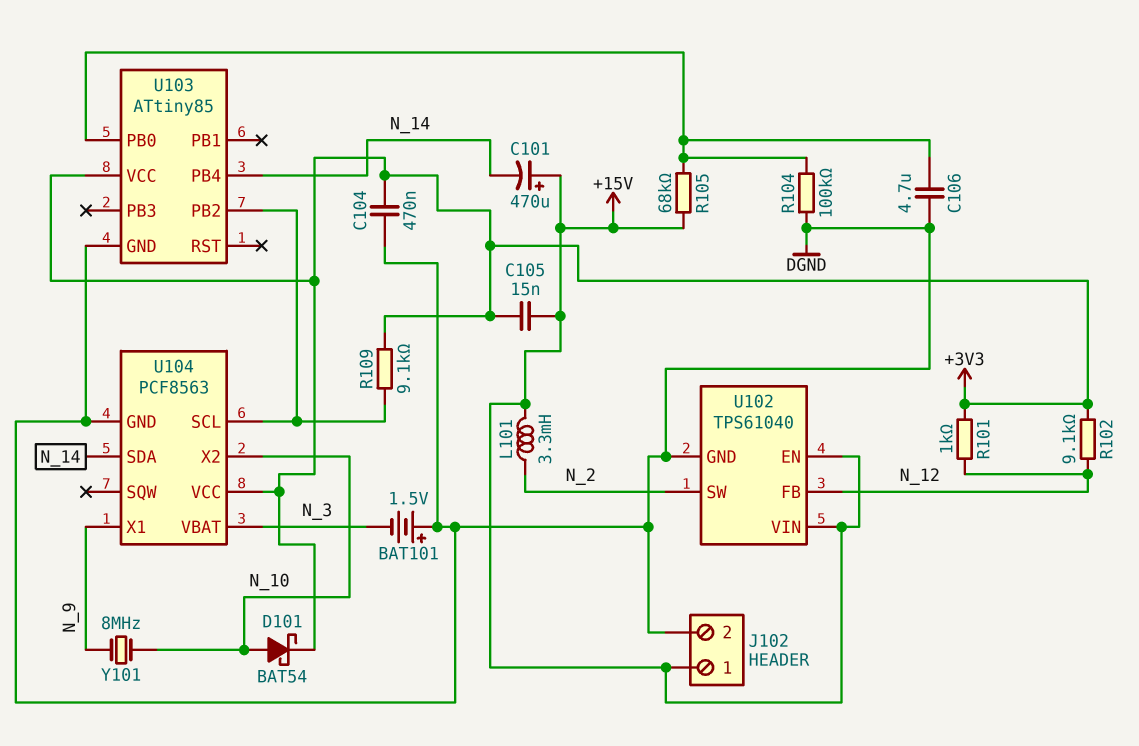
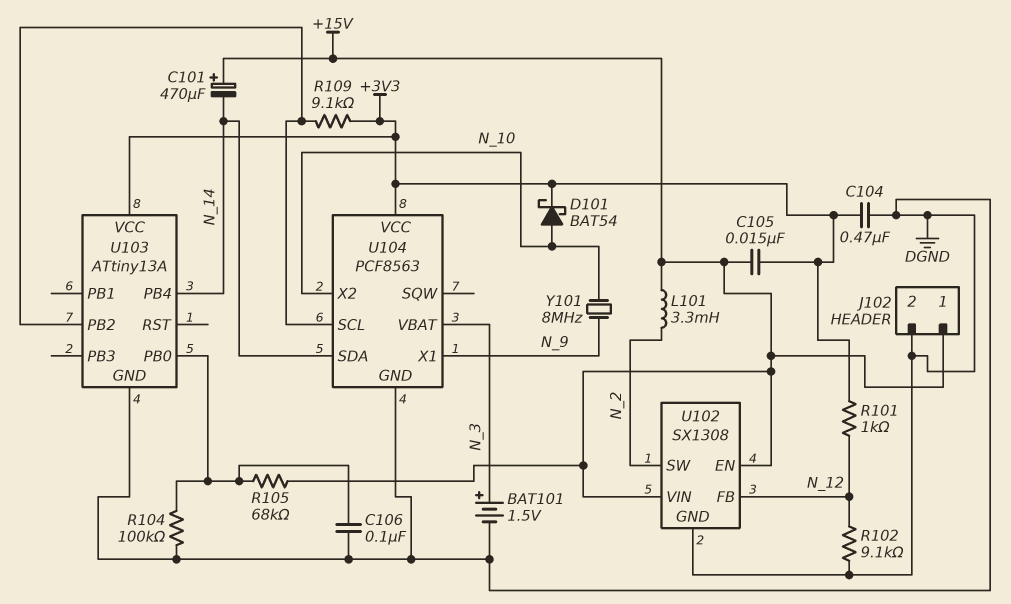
BAT101: 1.5V (plus DGND, minus N_3) -> 1.5V (plus N_3, minus DGND)
C106: 4.7uF (DGND, U103/PB0) -> 100nF (DGND, U103/PB0)
R102: 9.1k (+3V3, N_12) -> 9.1k (DGND, N_12)
U102: TPS61040 -> SX1308
U103: ATtiny85 -> ATtiny13A

